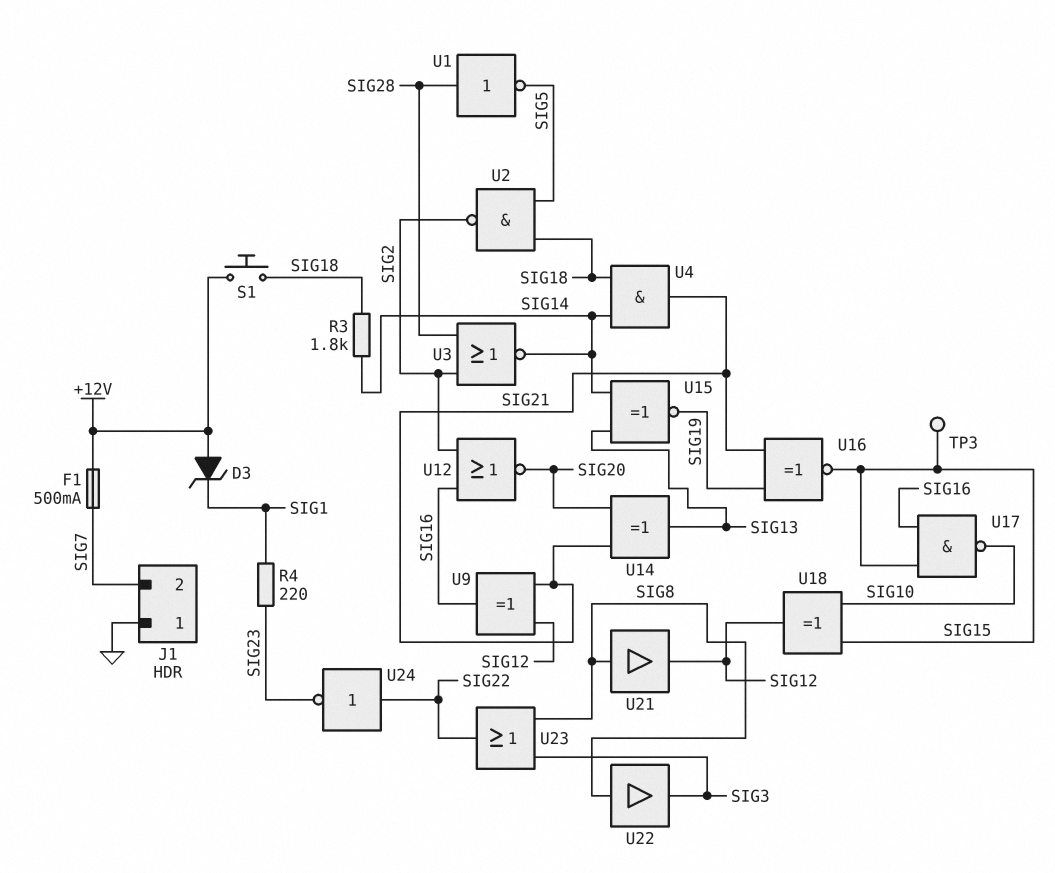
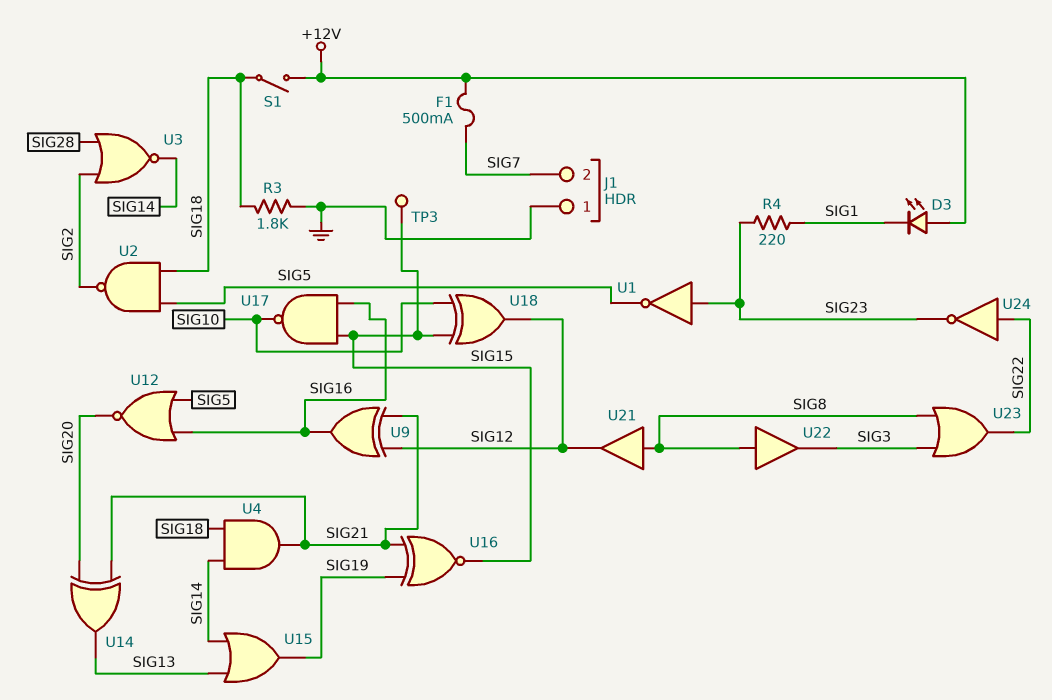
D3: zener (A +12V, K SIG1) -> LED (A +12V, K SIG1)
R3: 1.8k (SIG14, SIG18) -> 1.8k (GND, SIG18)
S1: button (+12V, SIG18) -> switch (+12V, SIG18)
U1: NOT (in SIG28, out SIG5) -> NOT (in SIG23, out SIG5)
U12: NOR (in SIG2, in SIG16, out SIG20) -> NOR (in SIG5, in SIG16, out SIG20)
U15: XNOR (in SIG13, in SIG14, out SIG19) -> OR (in SIG13, in SIG14, out SIG19)

